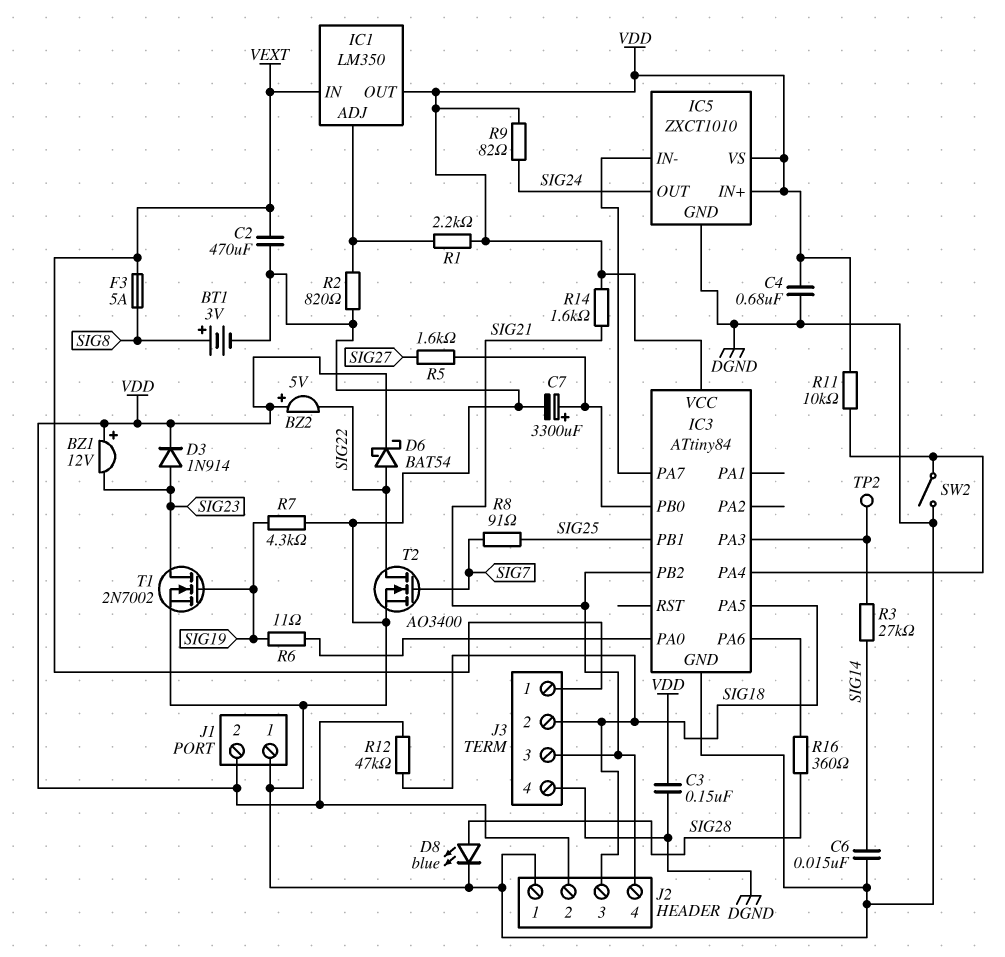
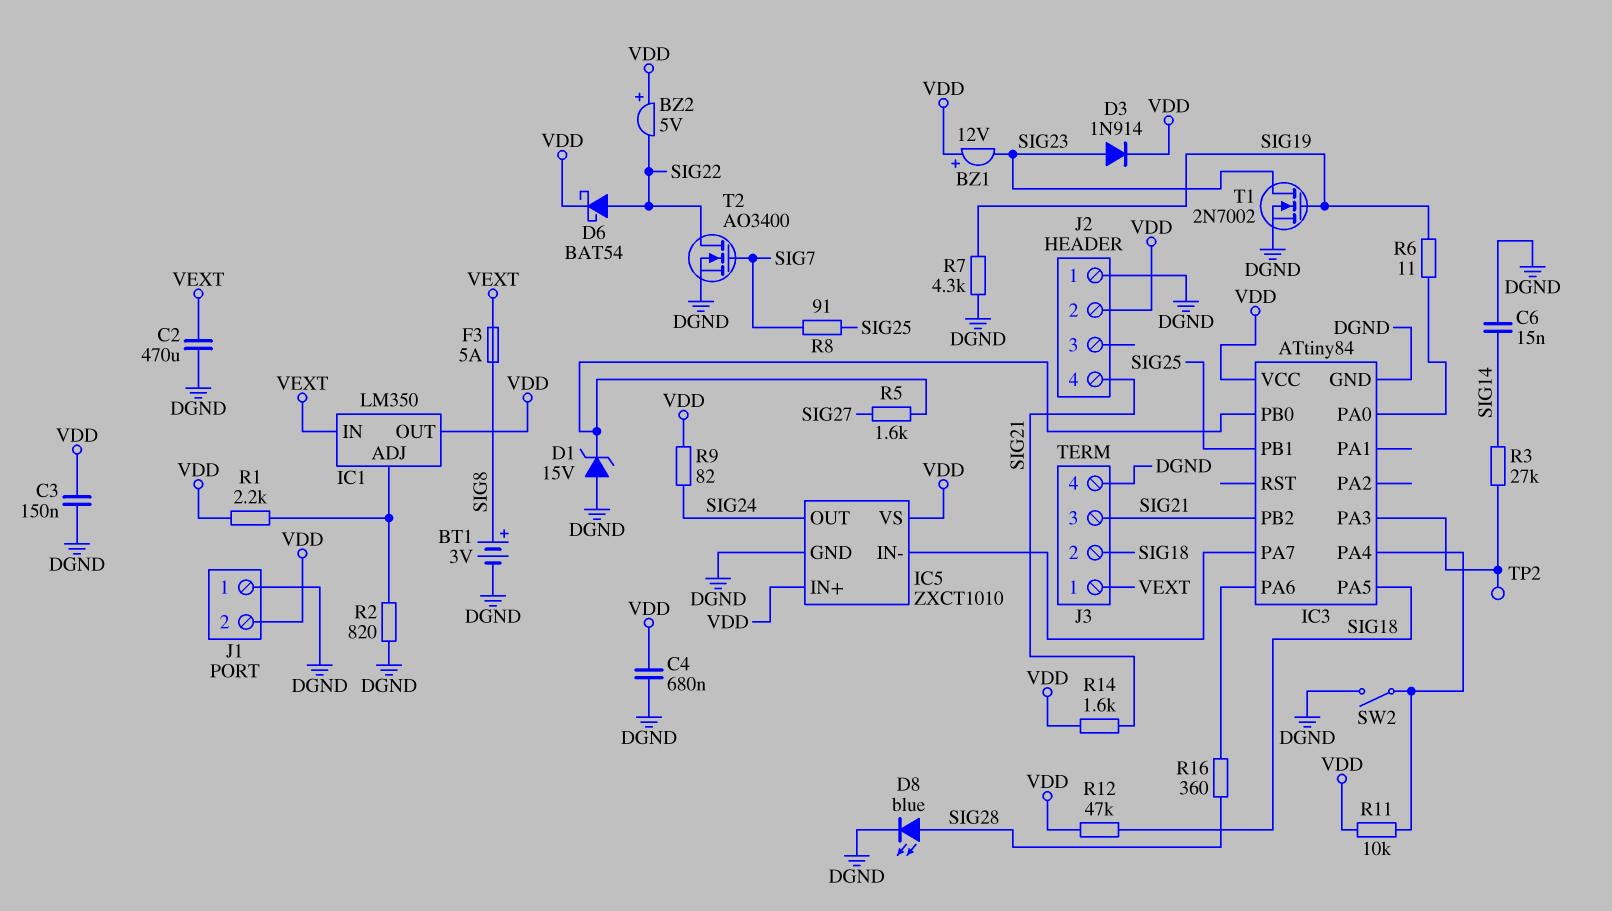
C7: 3300uF (plus IC3/PB0, minus DGND) -> none
D1: none -> zener 15V (A DGND, K IC3/PB0)
J2 pin 3: SIG18 -> none

